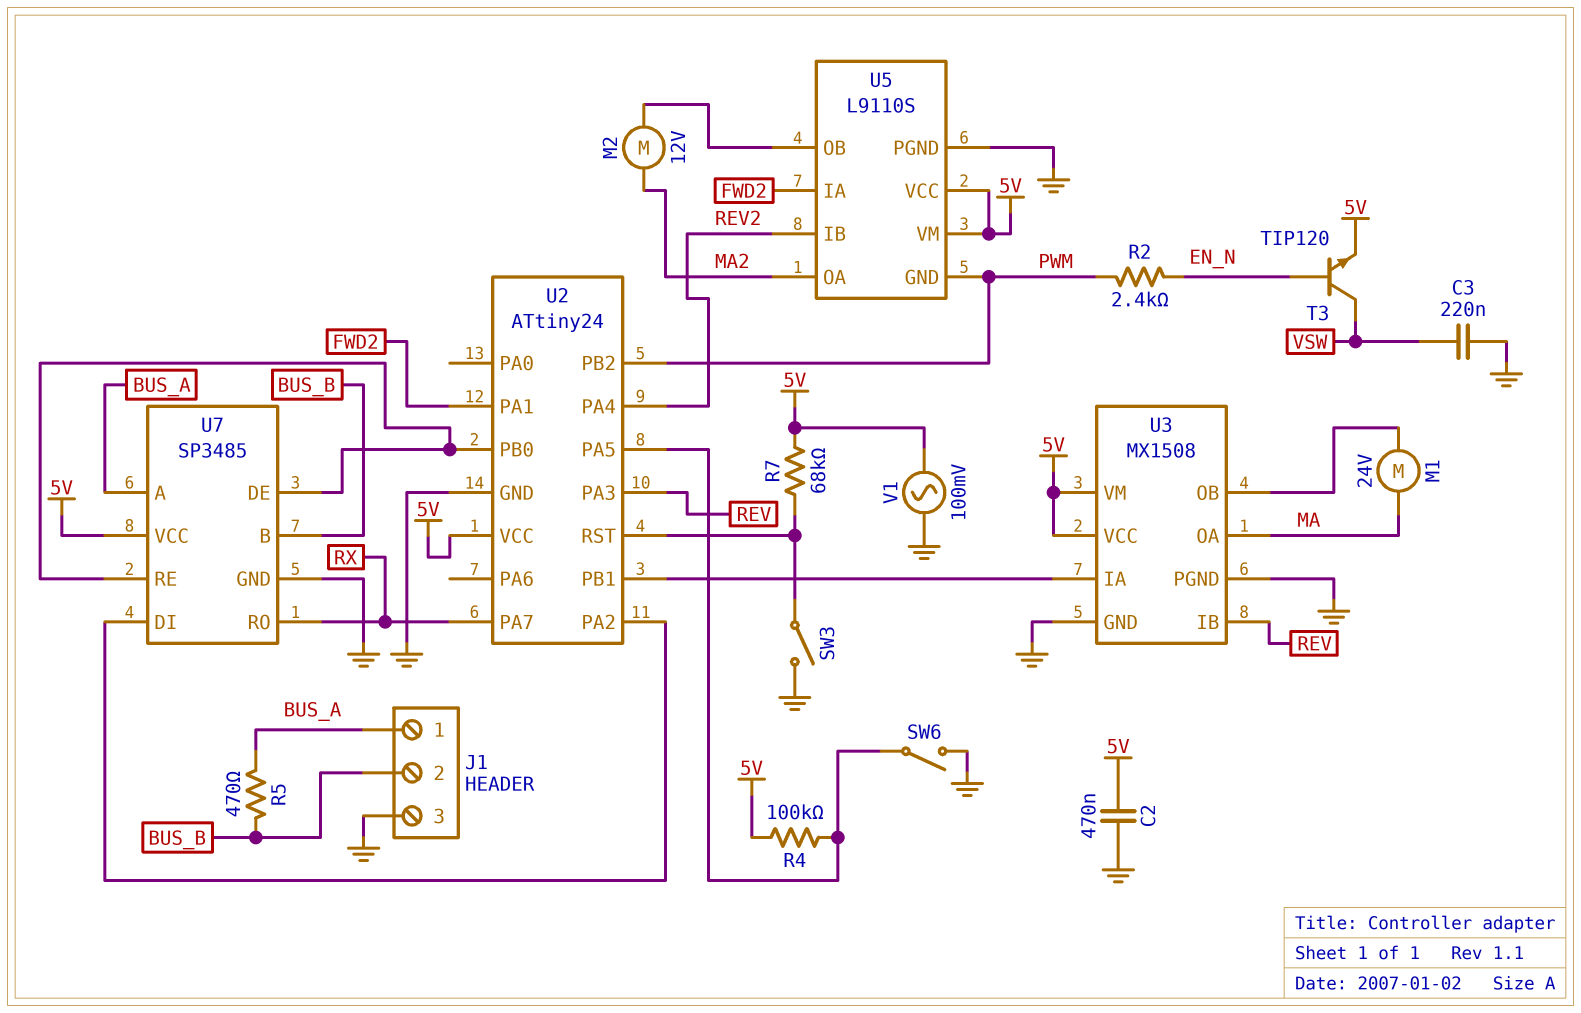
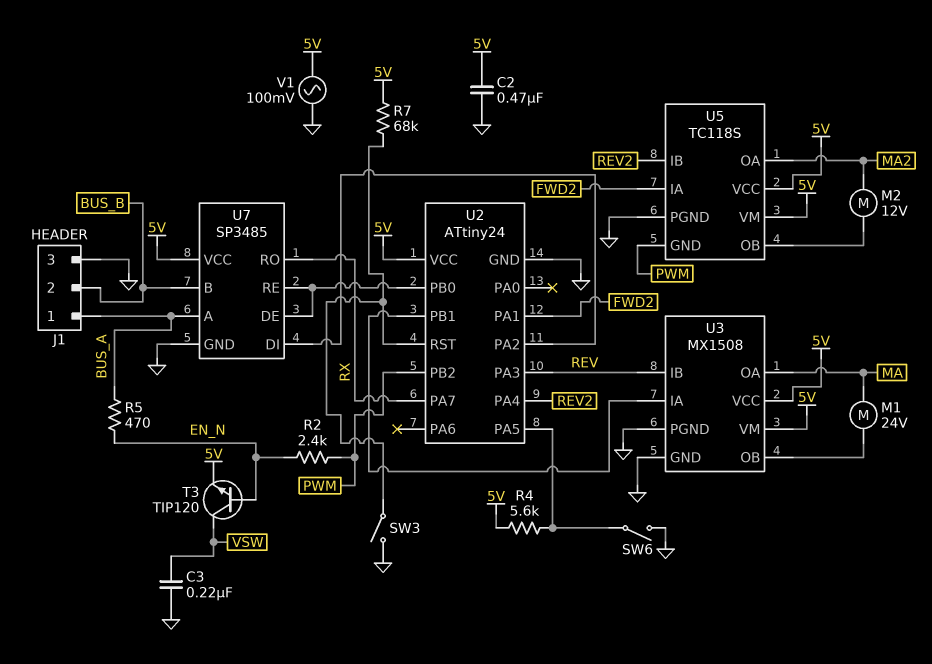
R4: 100k (5V, U2/PA5) -> 5.6k (5V, U2/PA5)
R5: 470 (BUS_A, BUS_B) -> 470 (BUS_A, EN_N)
U5: L9110S -> TC118S

